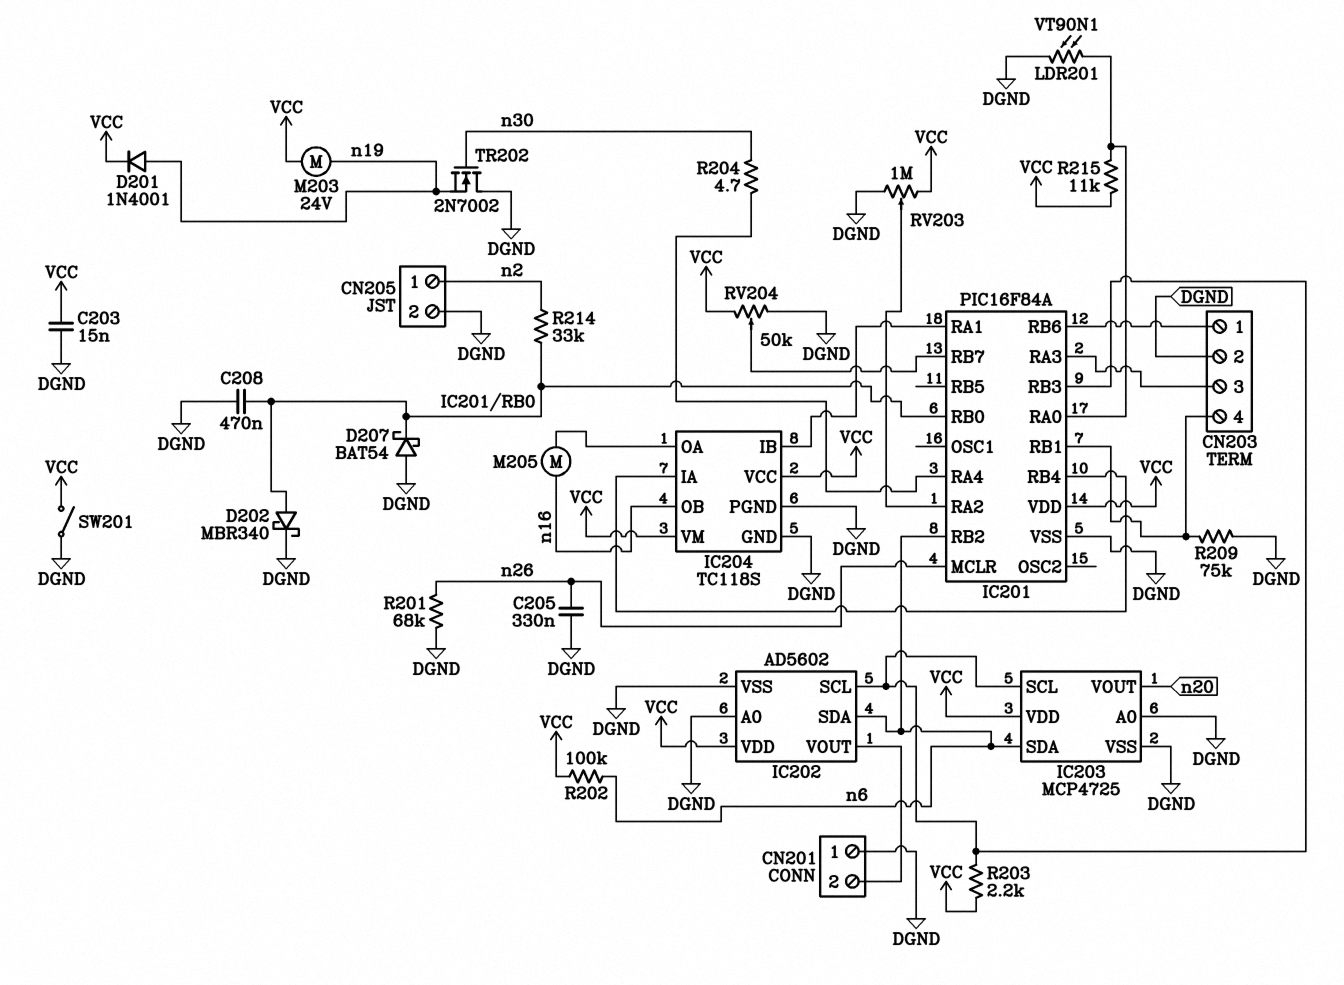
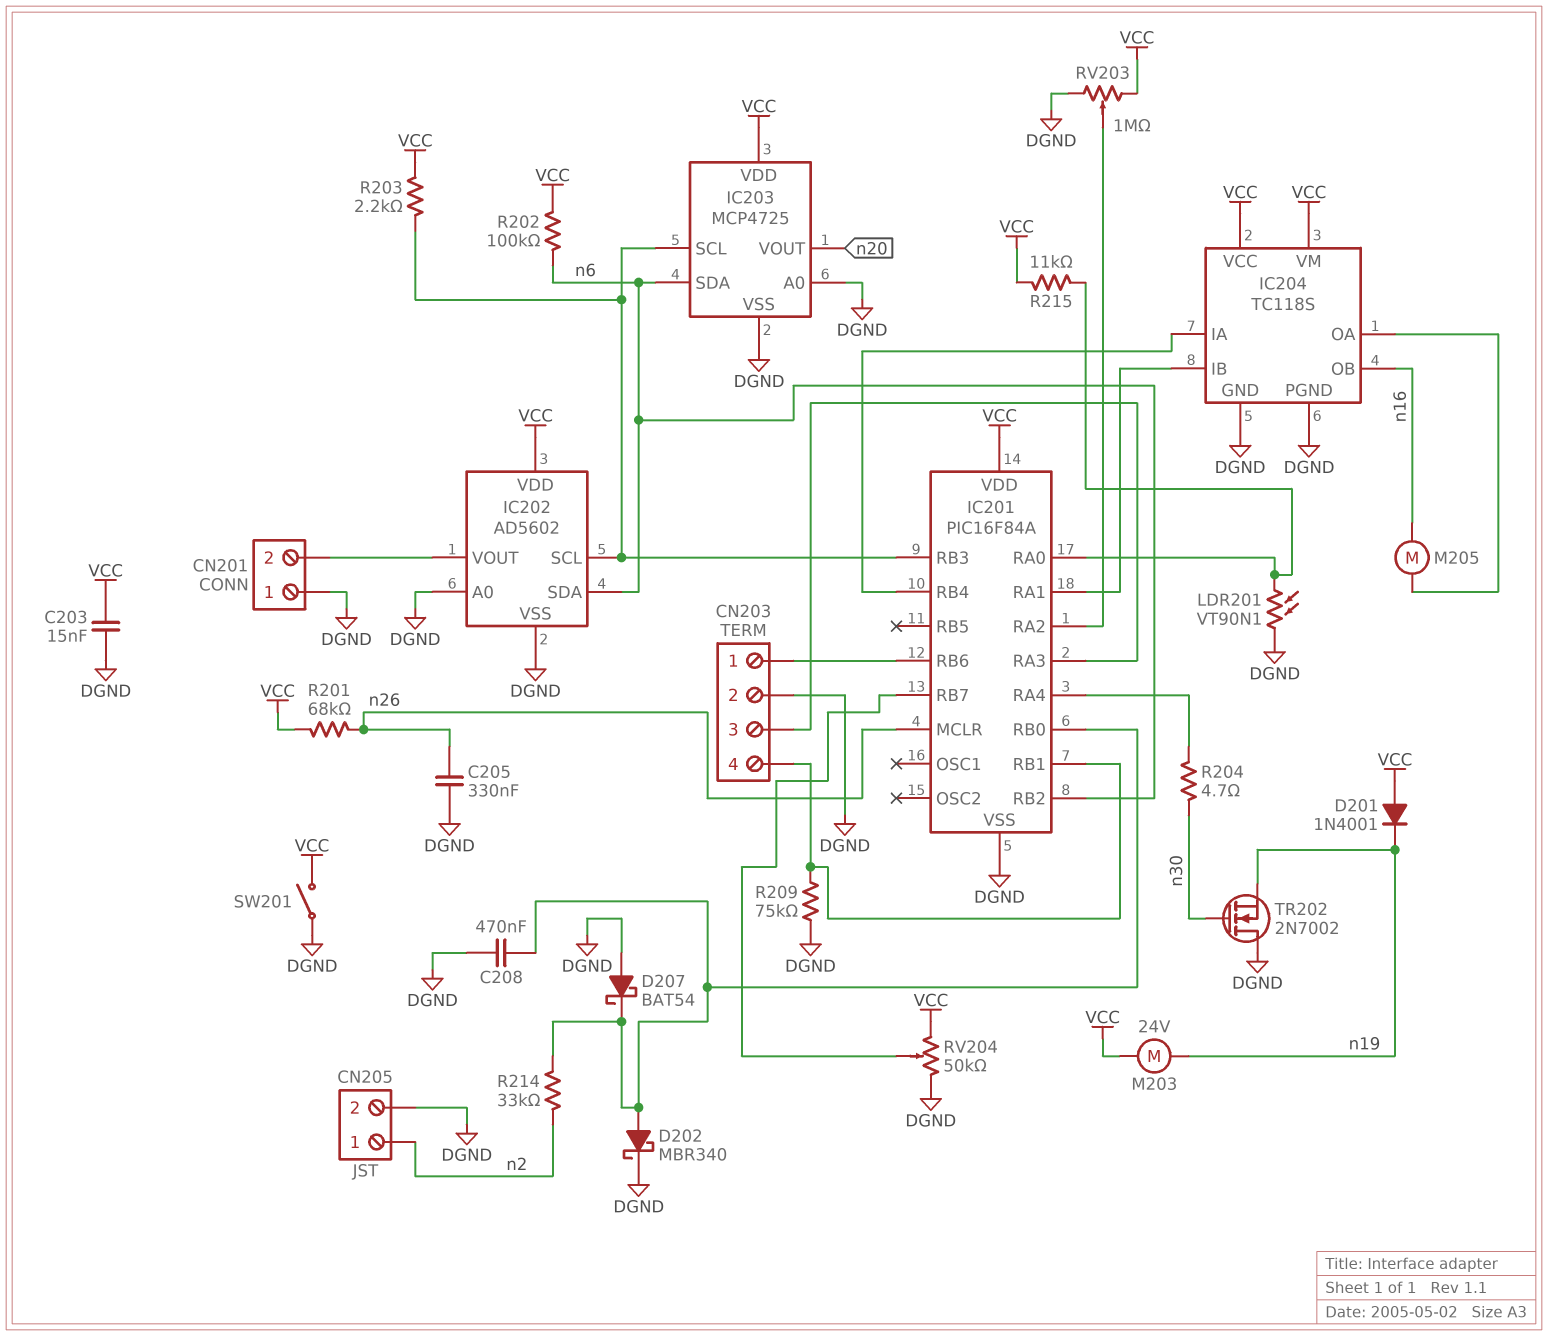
D201: diode 1N4001 (A n19, K VCC) -> diode 1N4001 (A VCC, K n19)
R201: 68k (DGND, n26) -> 68k (VCC, n26)

